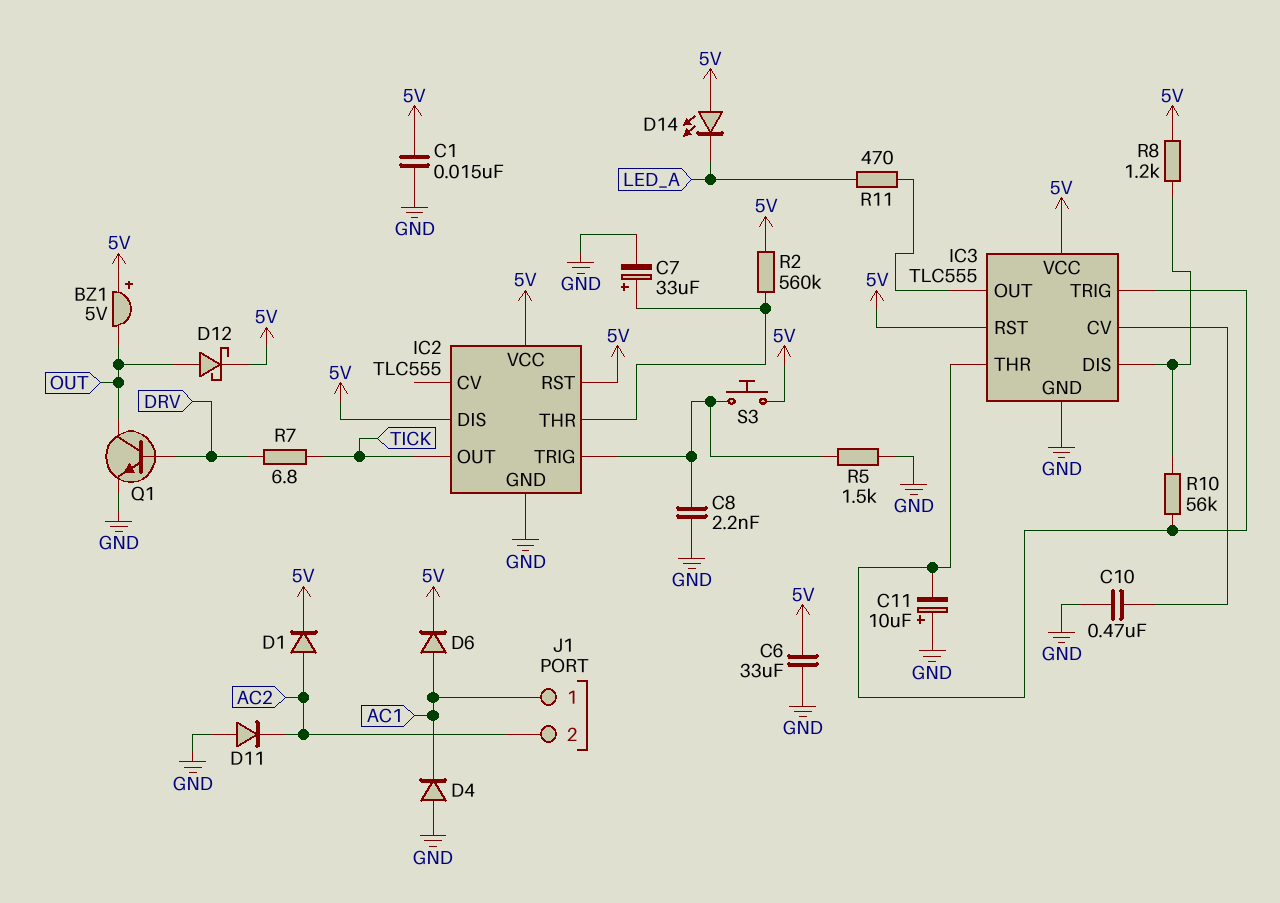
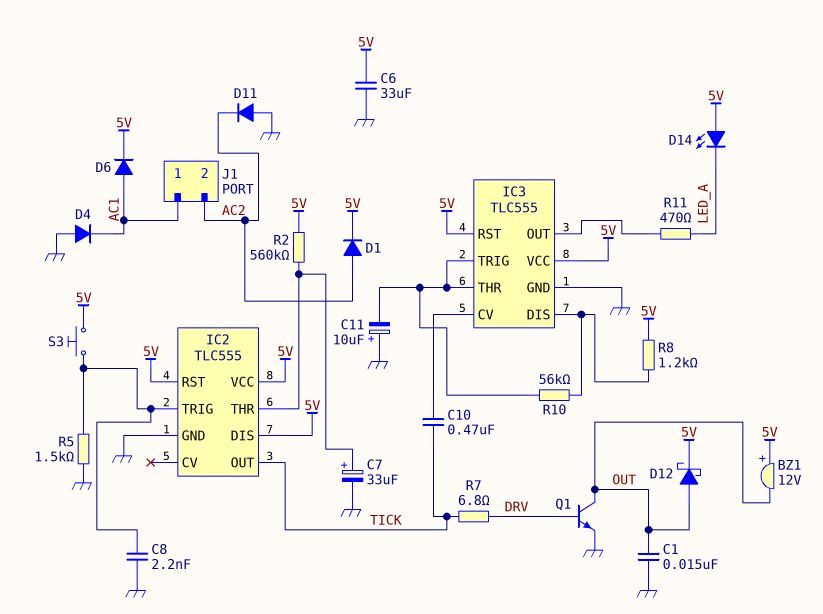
BZ1: buzzer 5V (plus 5V, minus OUT) -> buzzer 12V (plus 5V, minus OUT)
C1: 15nF (5V, GND) -> 15nF (GND, OUT)
C10: 470nF (GND, IC3/CV) -> 470nF (IC3/CV, TICK)

